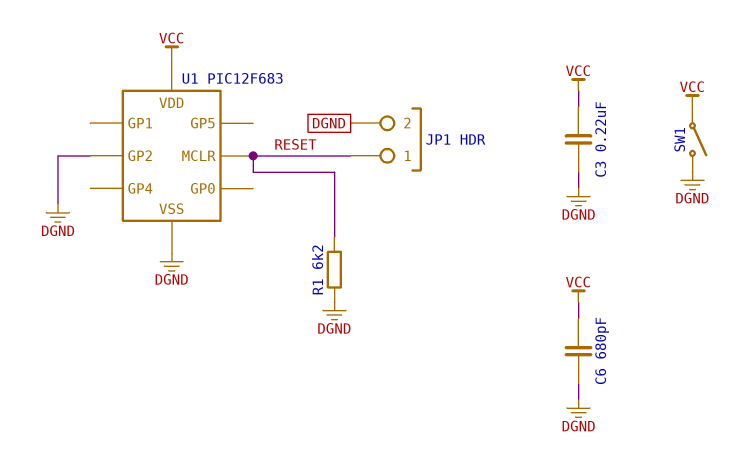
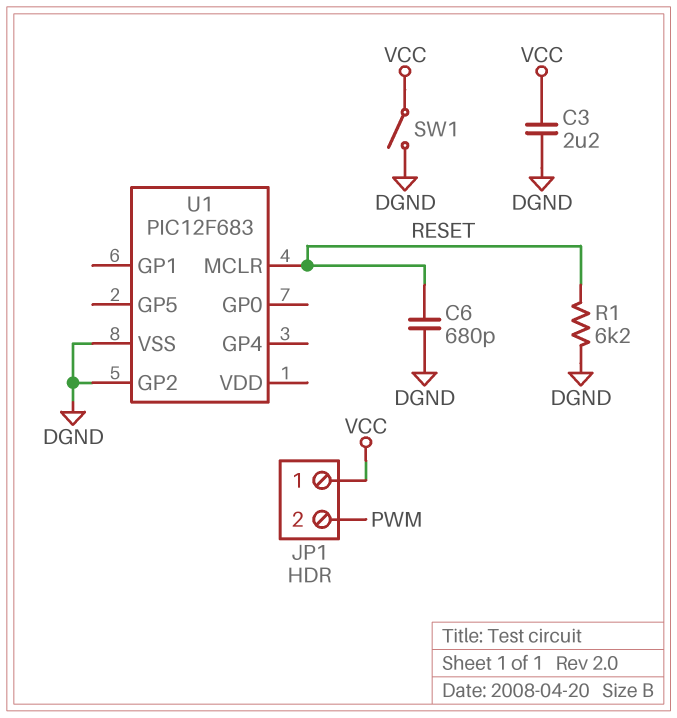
C3: 220nF (DGND, VCC) -> 2.2uF (DGND, VCC)
C6: 680pF (DGND, VCC) -> 680pF (DGND, RESET)
JP1 pin 1: RESET -> VCC
JP1 pin 2: DGND -> PWM
U1 pin VDD: VCC -> none

